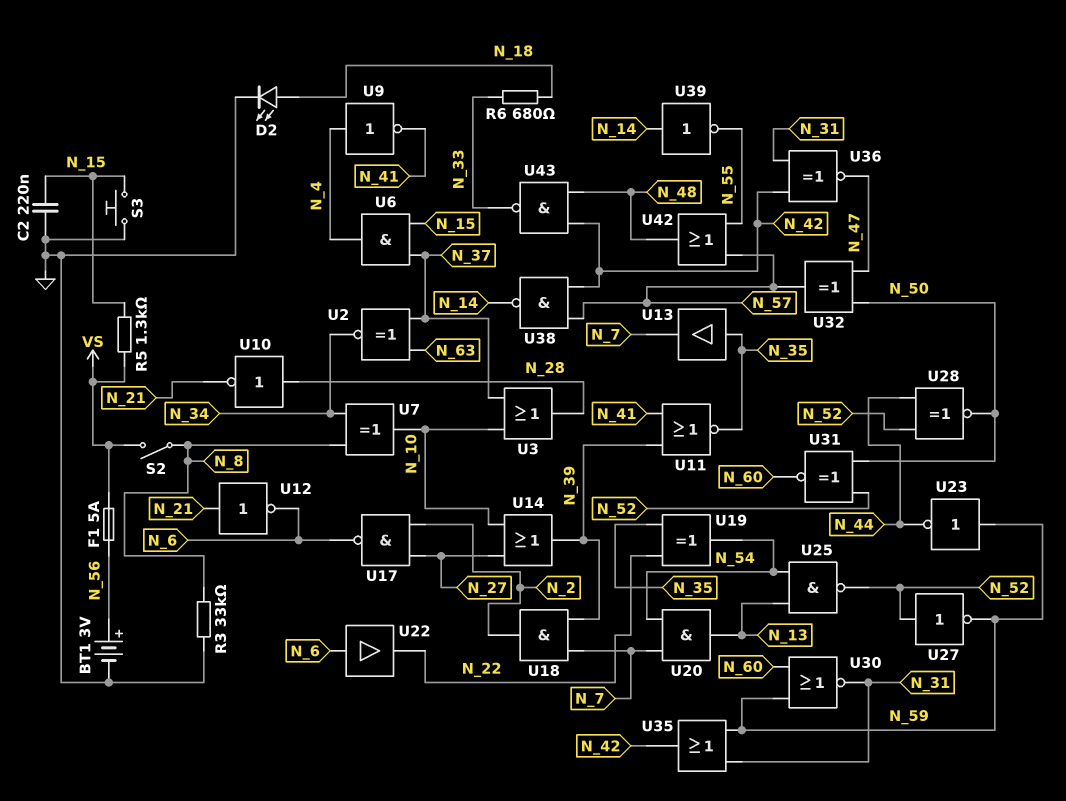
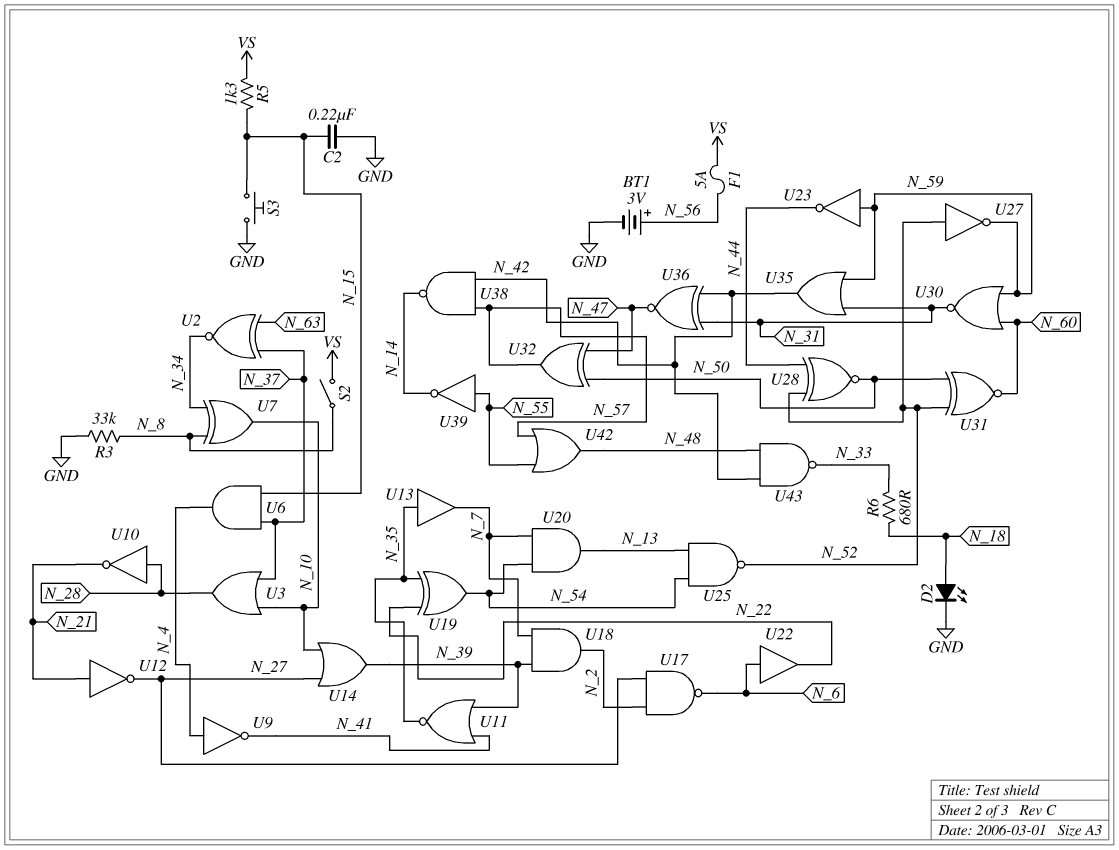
U12: NOT (in N_21, out N_6) -> NOT (in N_21, out N_27)
U39: NOT (in N_14, out N_55) -> NOT (in N_55, out N_14)

